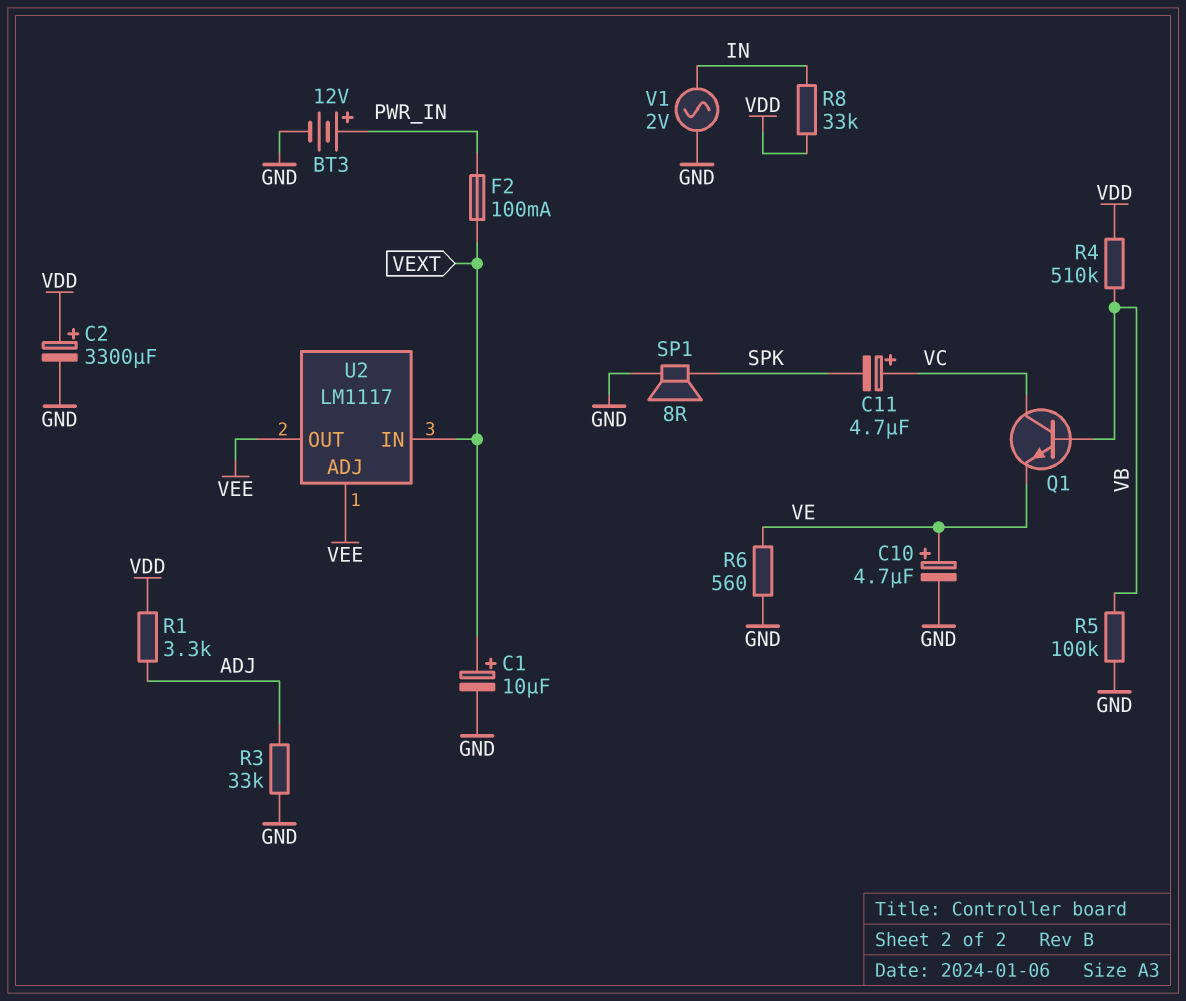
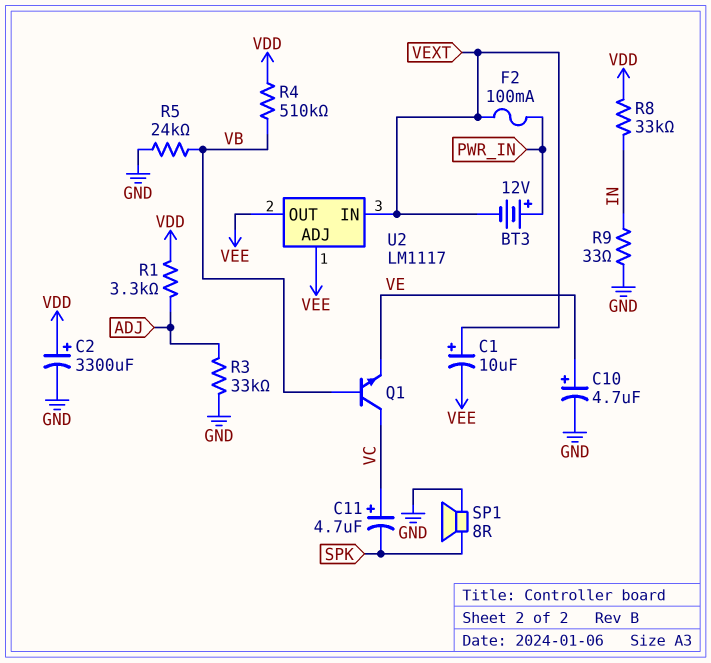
BT3: 12V (plus PWR_IN, minus GND) -> 12V (plus PWR_IN, minus VEXT)
C1: 10uF (plus VEXT, minus GND) -> 10uF (plus VEXT, minus VEE)
R5: 100k (GND, VB) -> 24k (GND, VB)
R6: 560 (GND, VE) -> none
R9: none -> 33 (GND, IN)
V1: AC 2V (GND, IN) -> none

